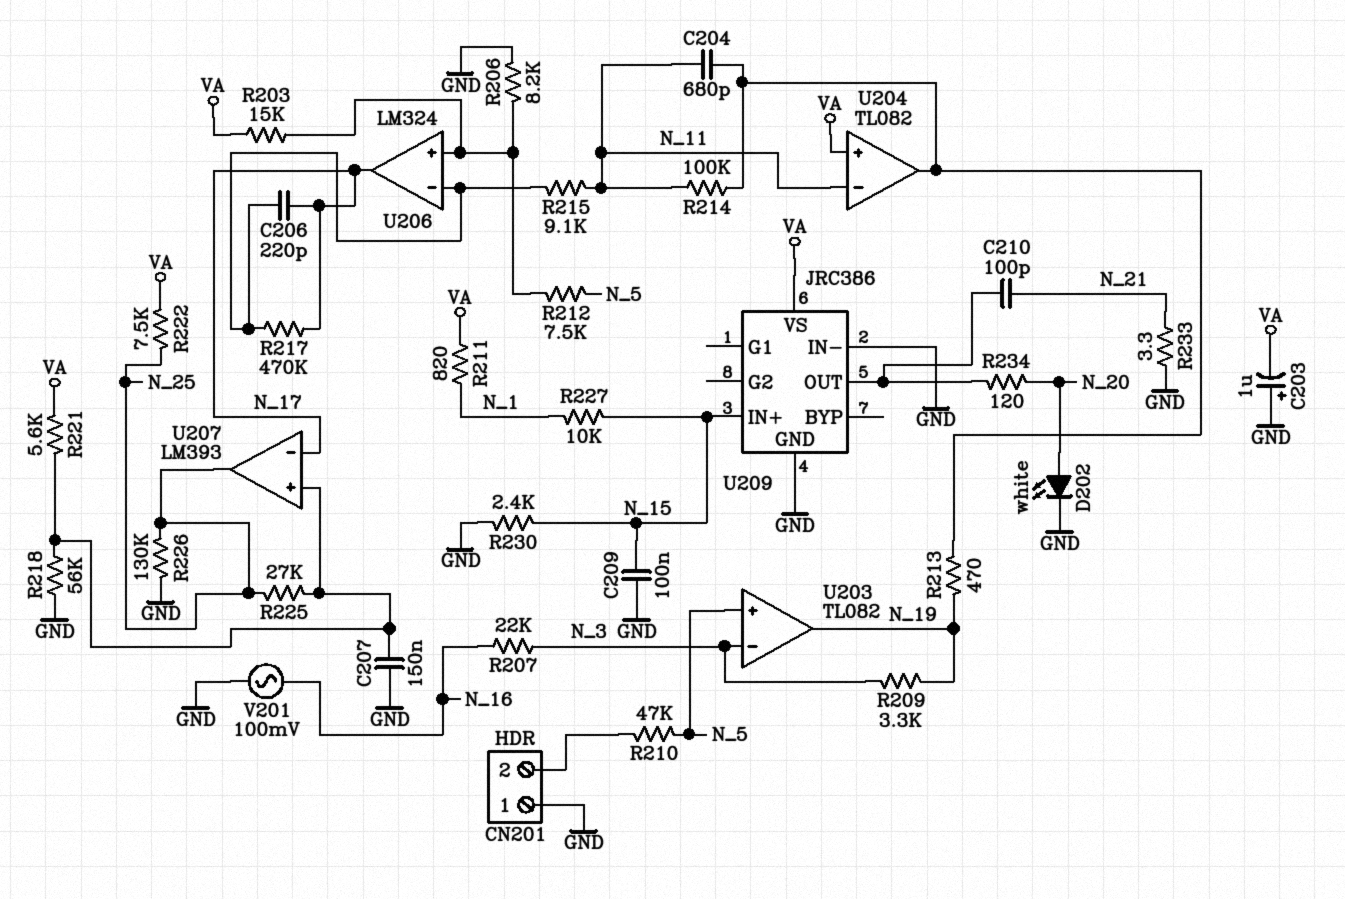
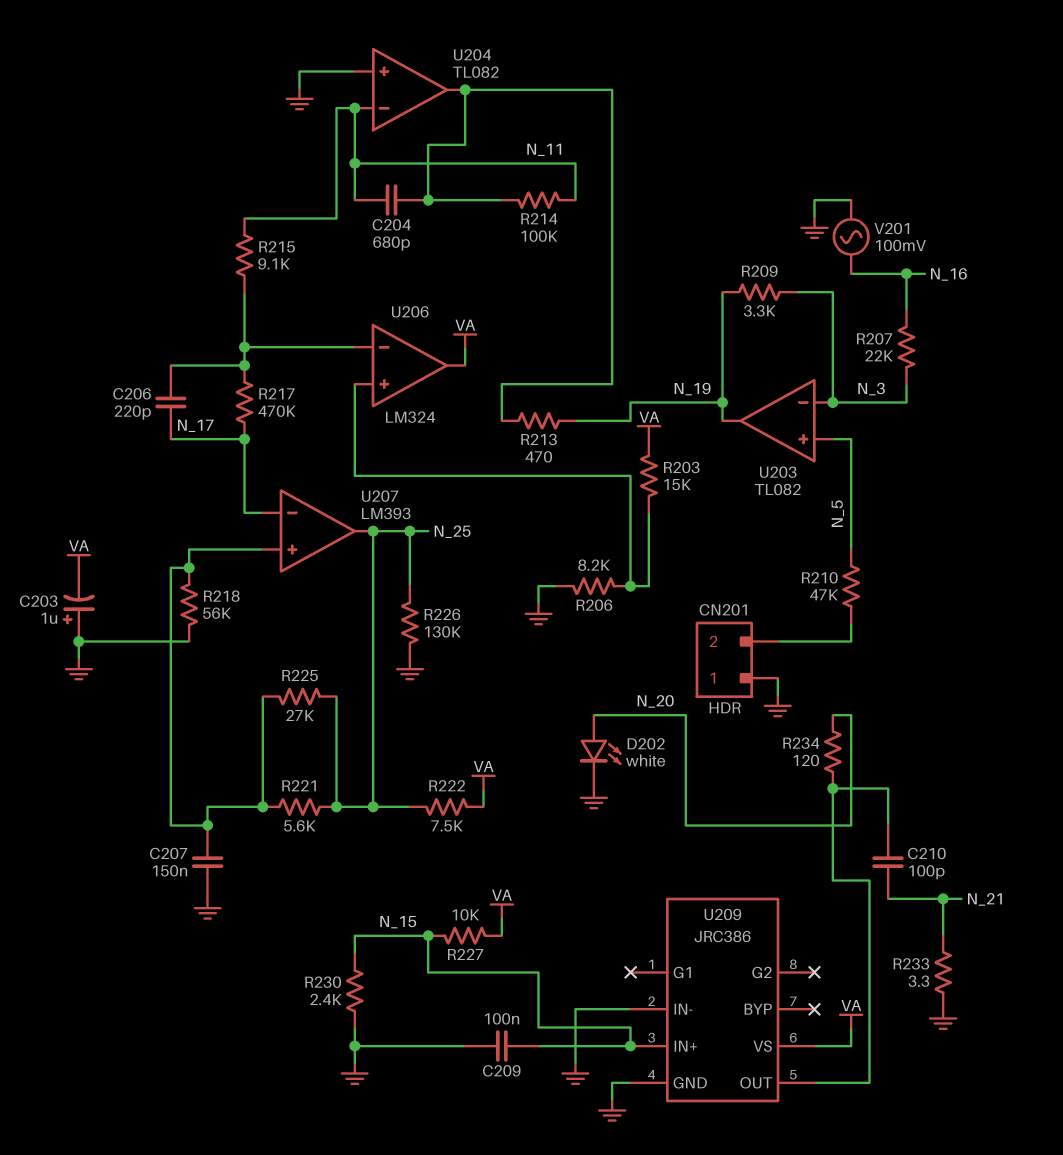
R211: 820 (N_1, VA) -> none
R212: 7.5k (N_5, U206/in+) -> none
R221: 5.6k (U207/in+, VA) -> 5.6k (N_25, U207/in+)
R227: 10k (N_1, N_15) -> 10k (N_15, VA)
U204 pin in+: VA -> GND
U206 pin out: N_17 -> VA

